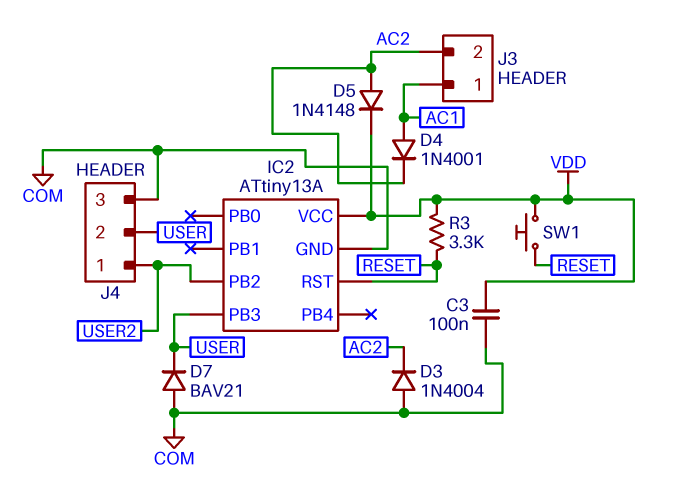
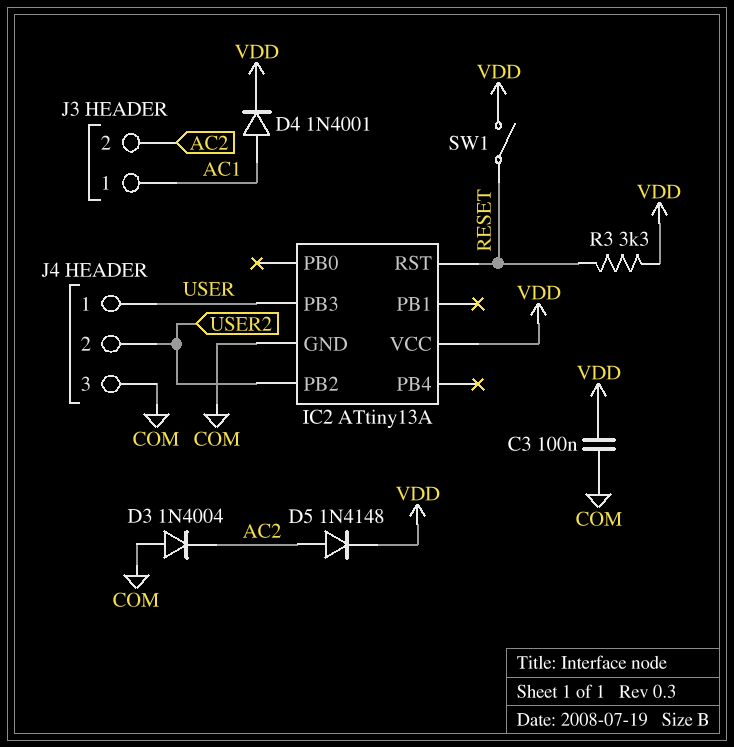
D4: diode 1N4001 (A AC1, K AC2) -> diode 1N4001 (A AC1, K VDD)
D7: diode BAV21 (A COM, K USER) -> none
J4 pin 1: USER2 -> USER
J4 pin 2: USER -> USER2
SW1: button (RESET, VDD) -> switch (RESET, VDD)

